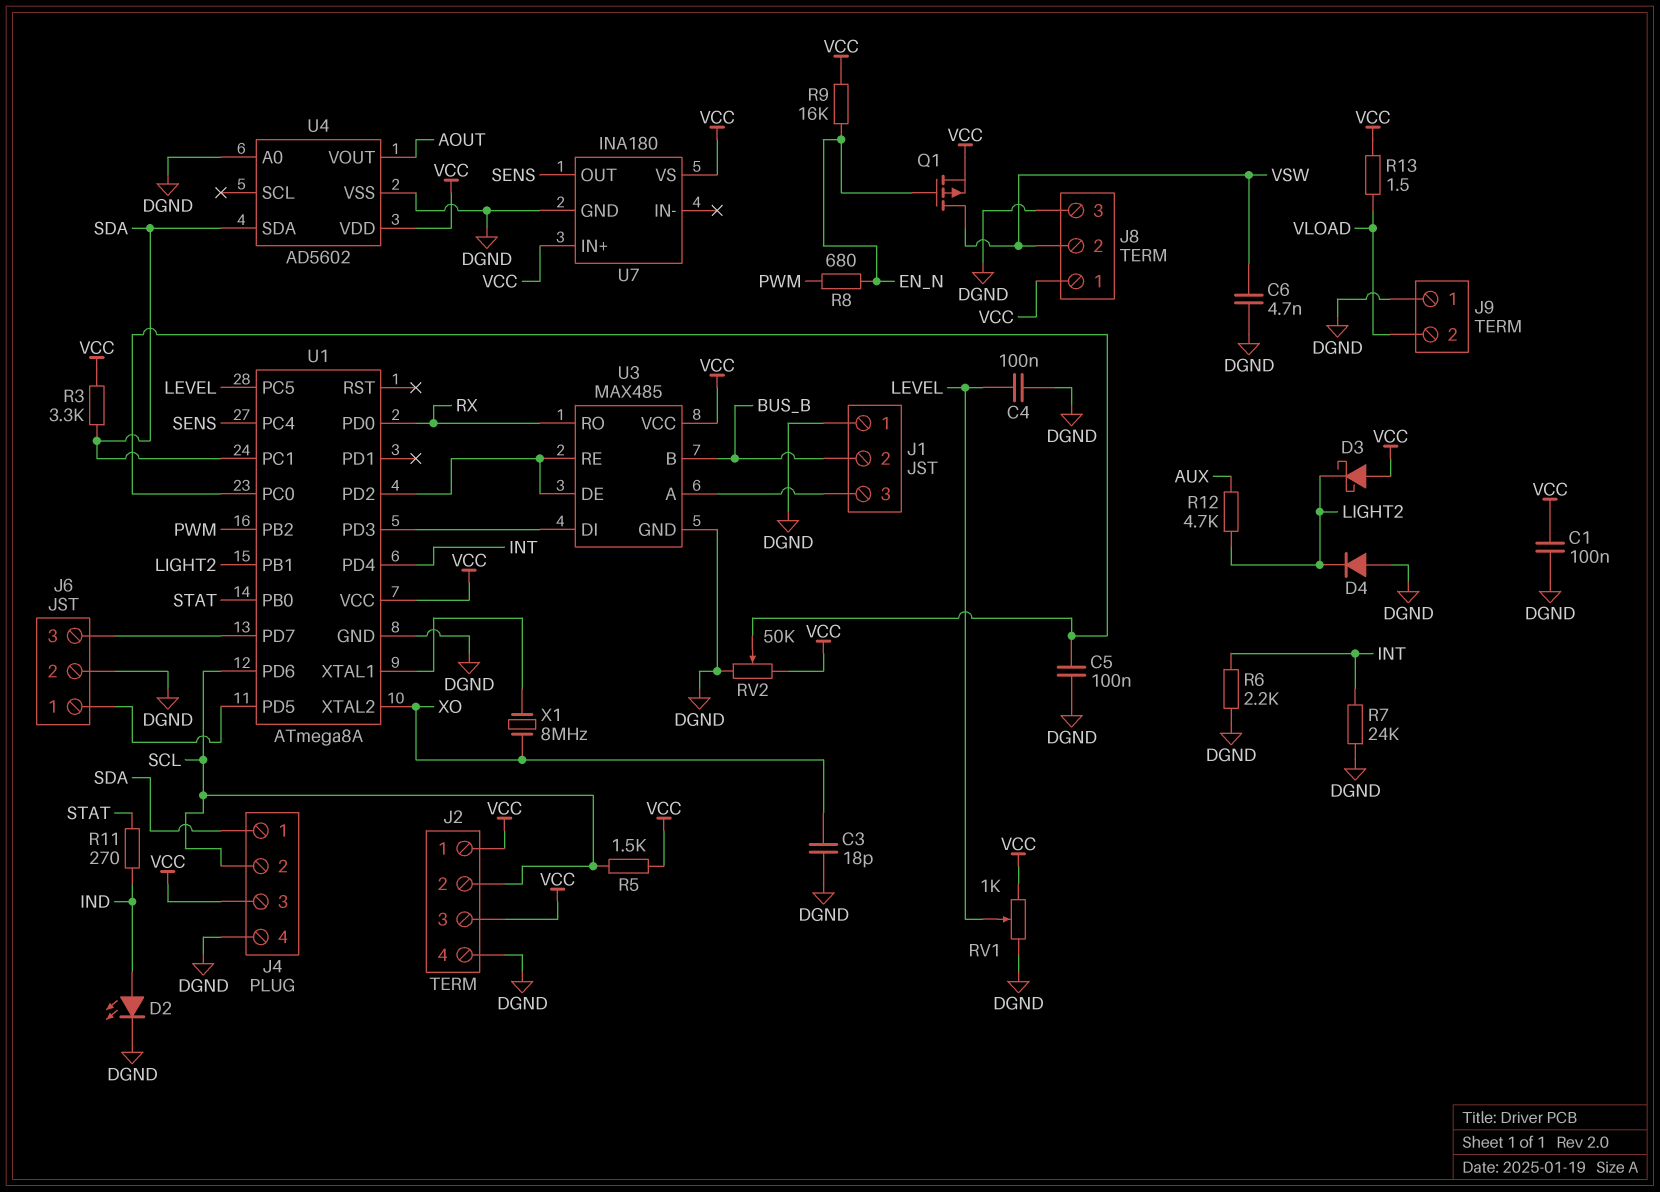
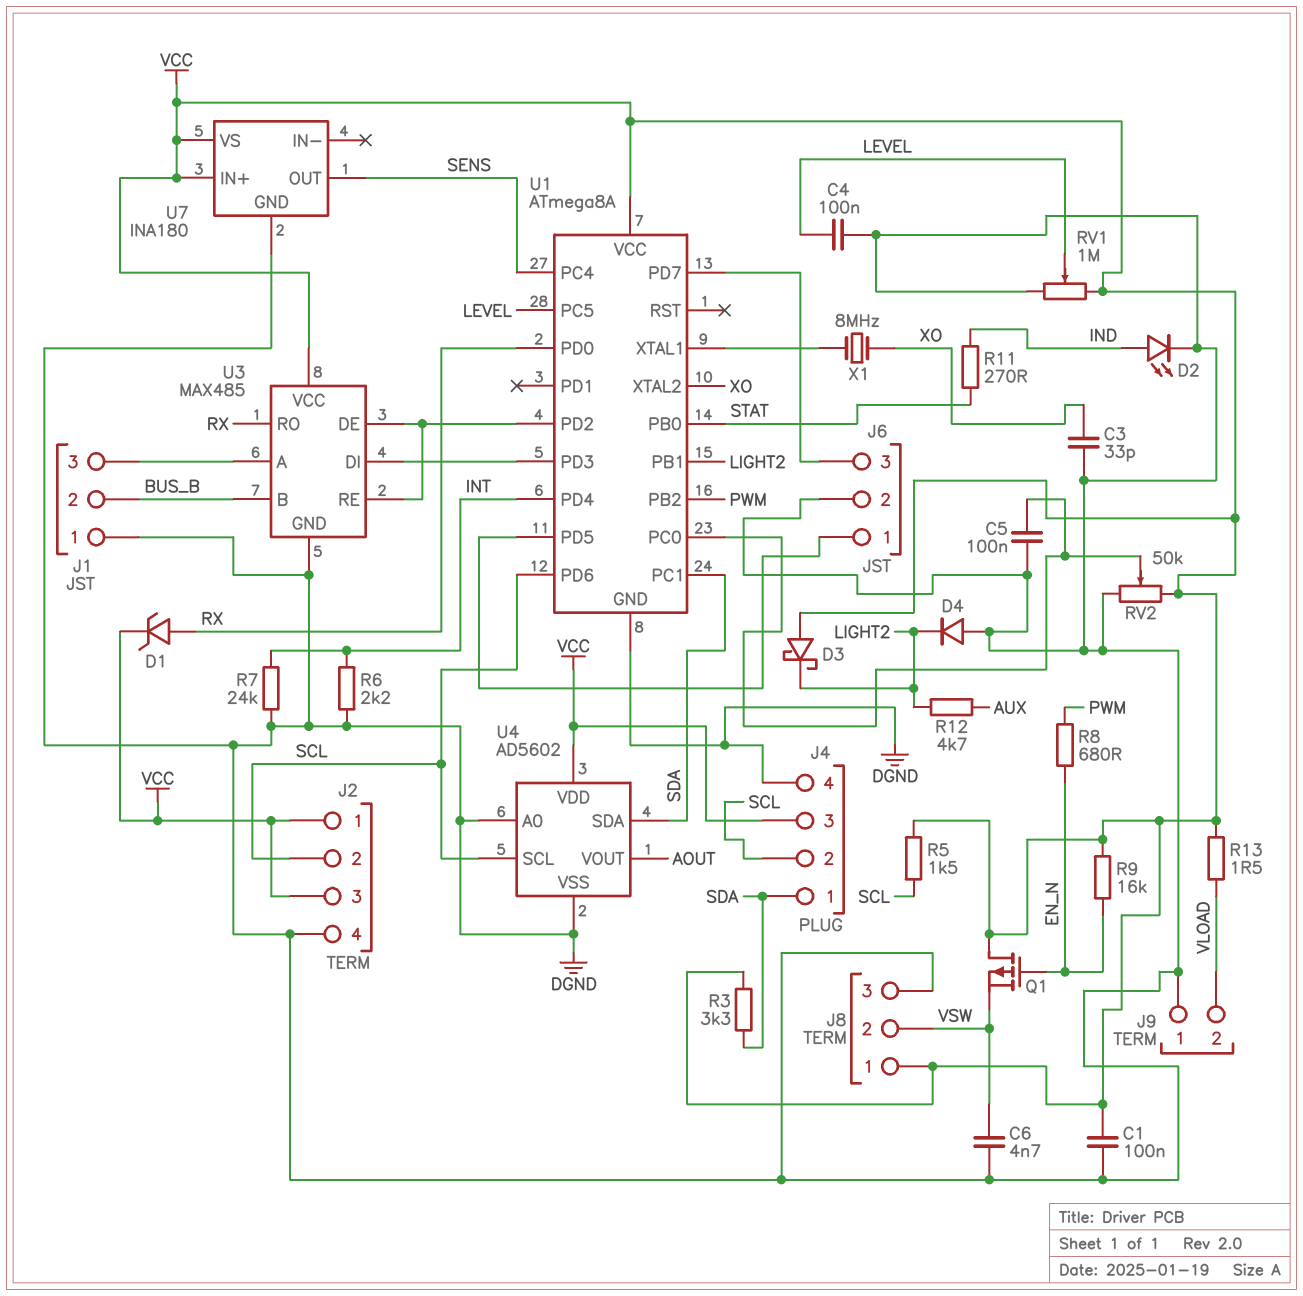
C3: 18pF (DGND, XO) -> 33pF (DGND, XO)
D1: none -> zener (A RX, K VCC)
Q1: PMOS (G EN_N, D VSW, S VCC) -> PMOS (G EN_N, D VCC, S VSW)
RV1: 1k (DGND, VCC, wiper LEVEL) -> 1M (DGND, VCC, wiper LEVEL)
U4 pin SCL: none -> SCL

